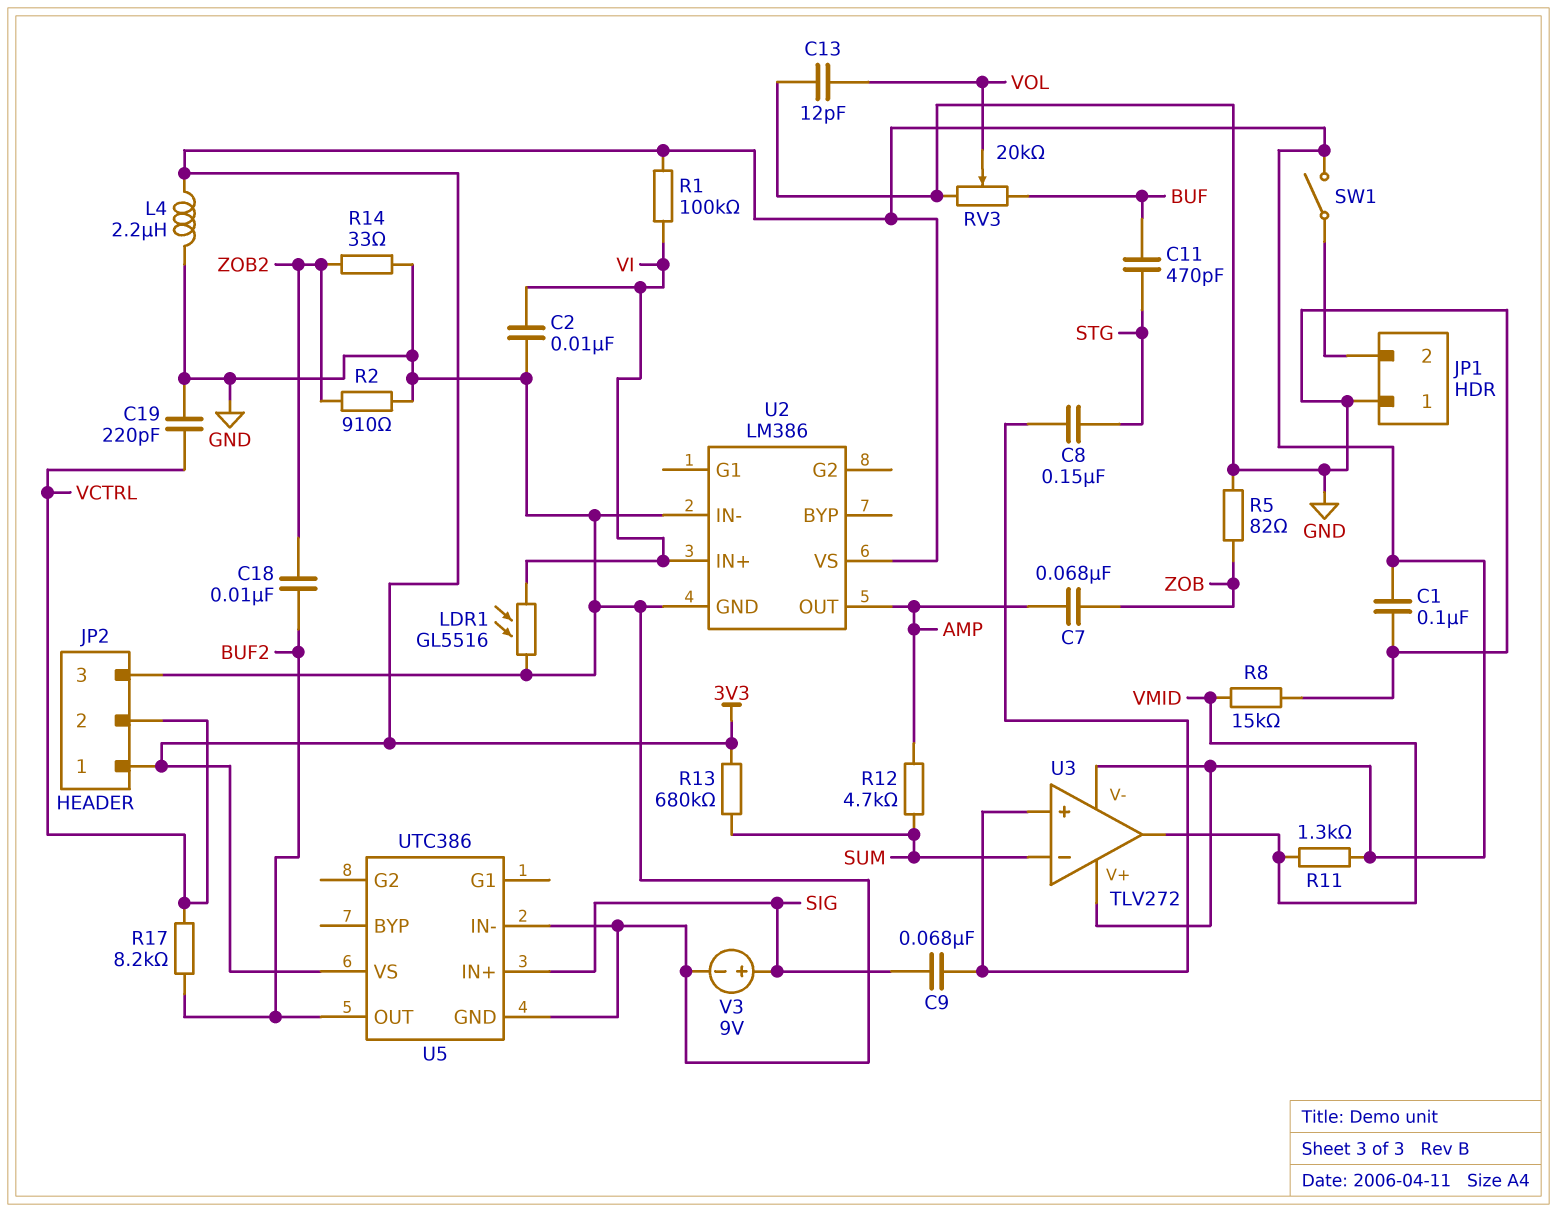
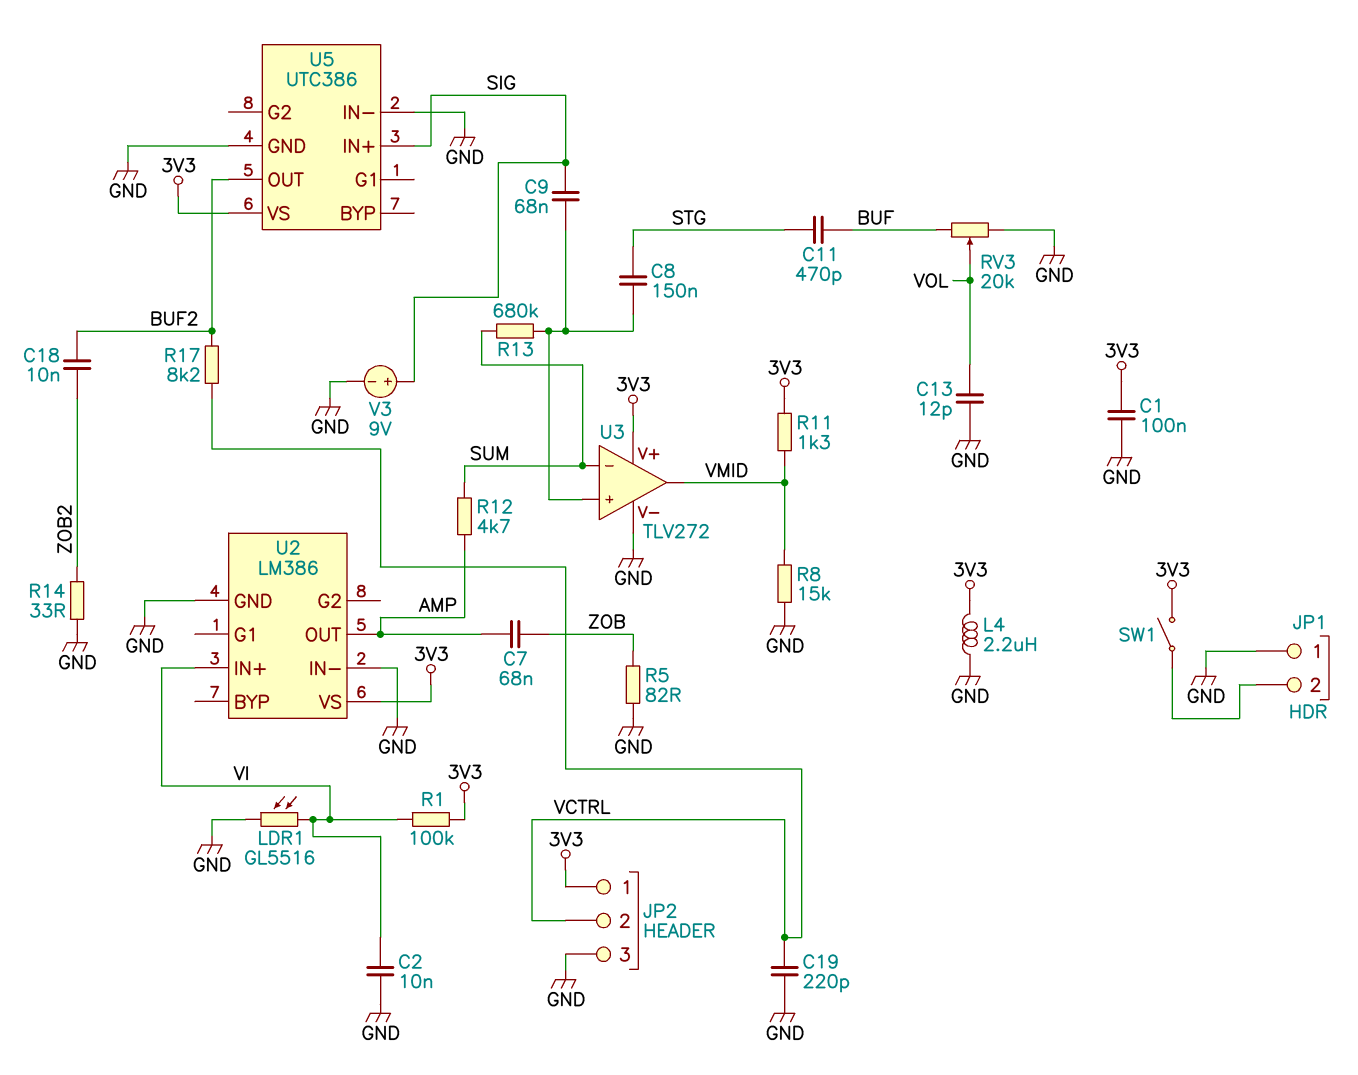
R2: 910 (GND, ZOB2) -> none
R13: 680k (3V3, SUM) -> 680k (SUM, U3/in+)
U3 pin V-: 3V3 -> GND

